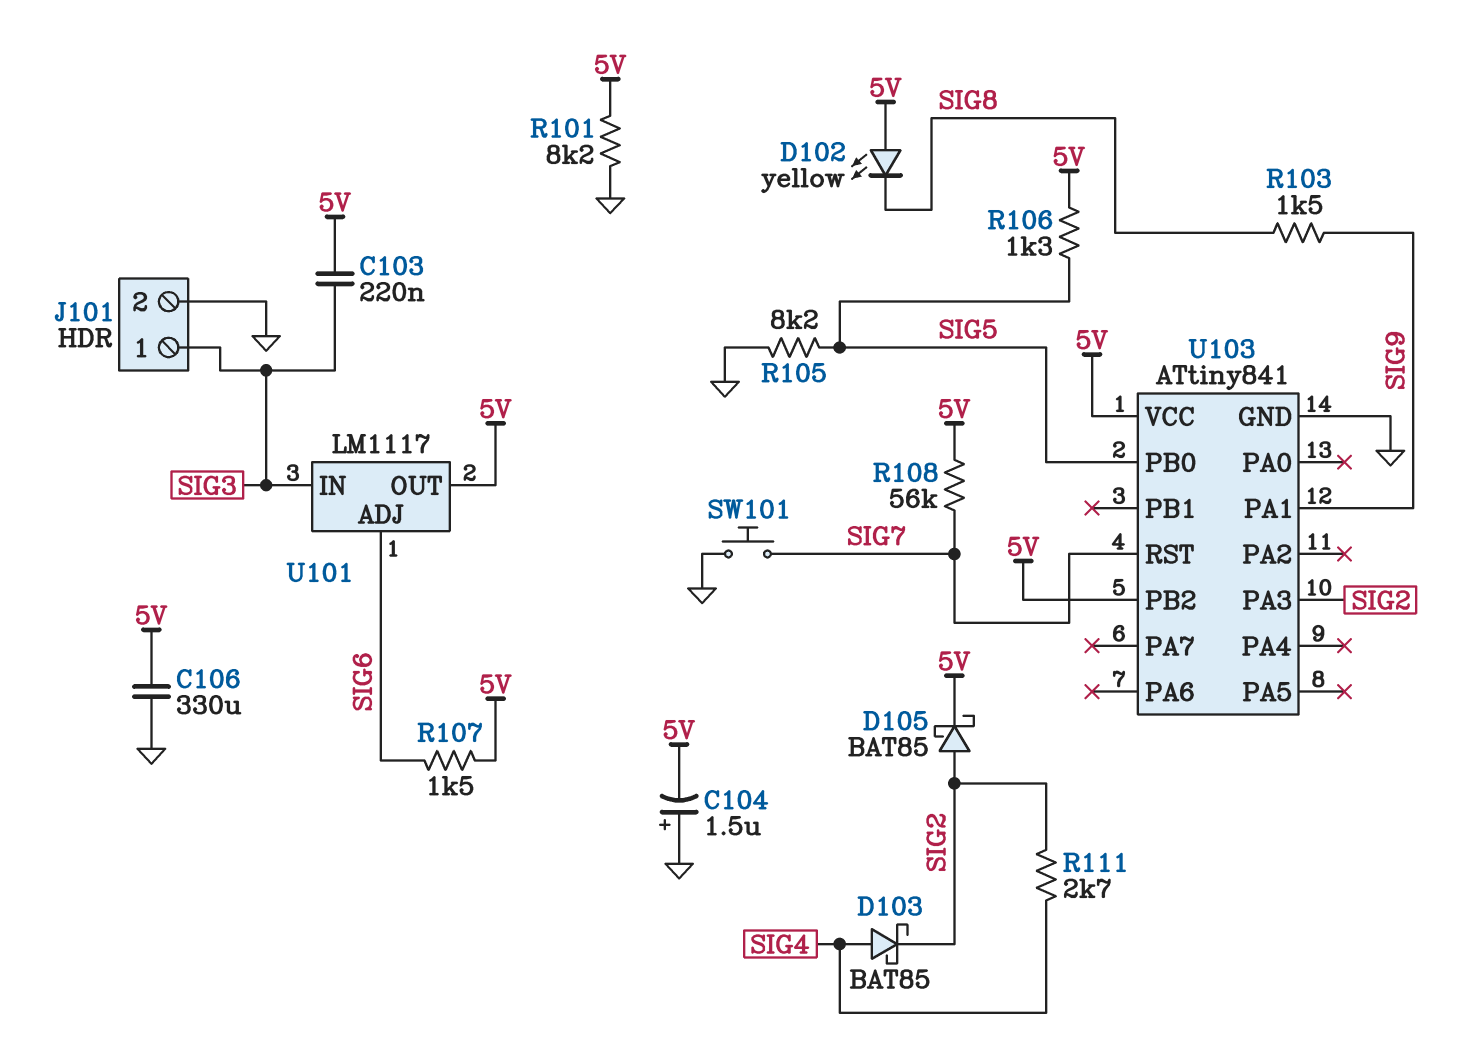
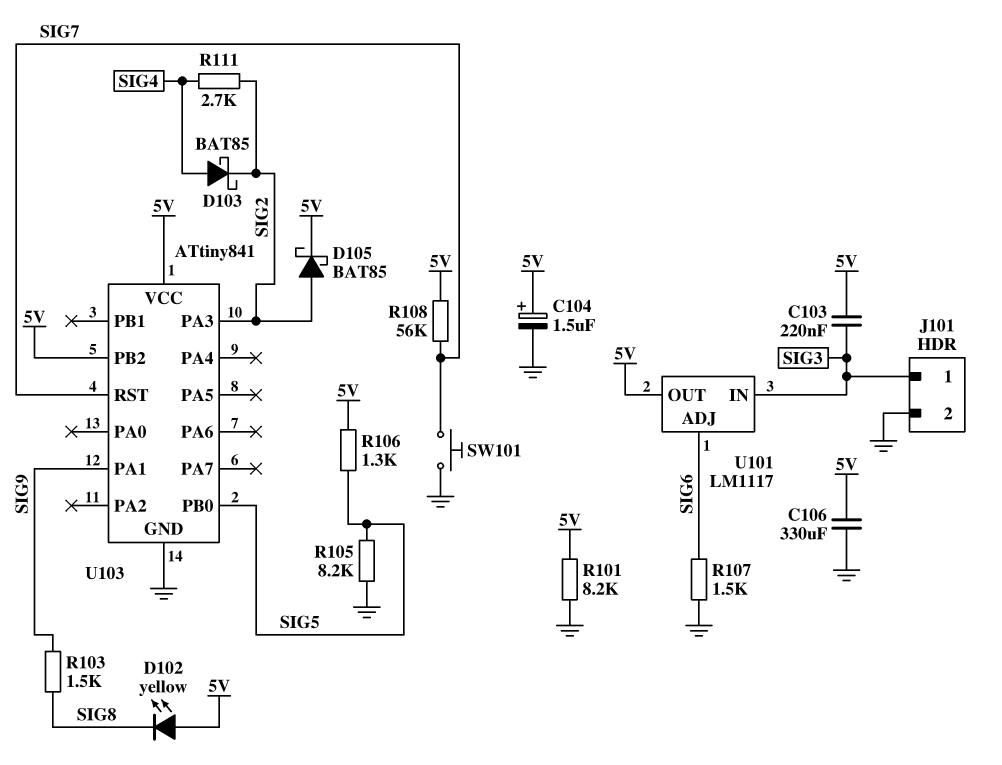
C104: 1.5uF (plus GND, minus 5V) -> 1.5uF (plus 5V, minus GND)
R107: 1.5k (5V, SIG6) -> 1.5k (GND, SIG6)

